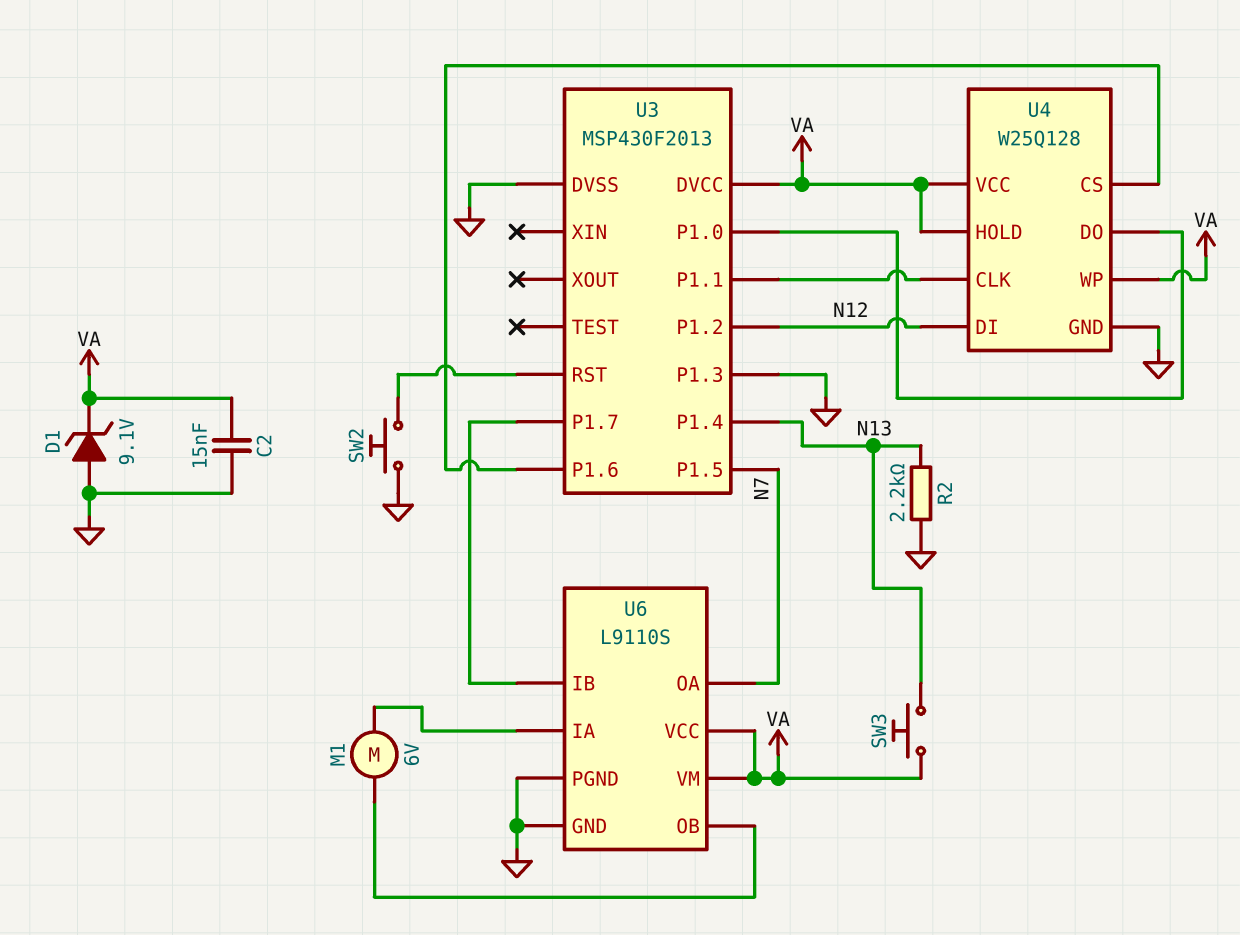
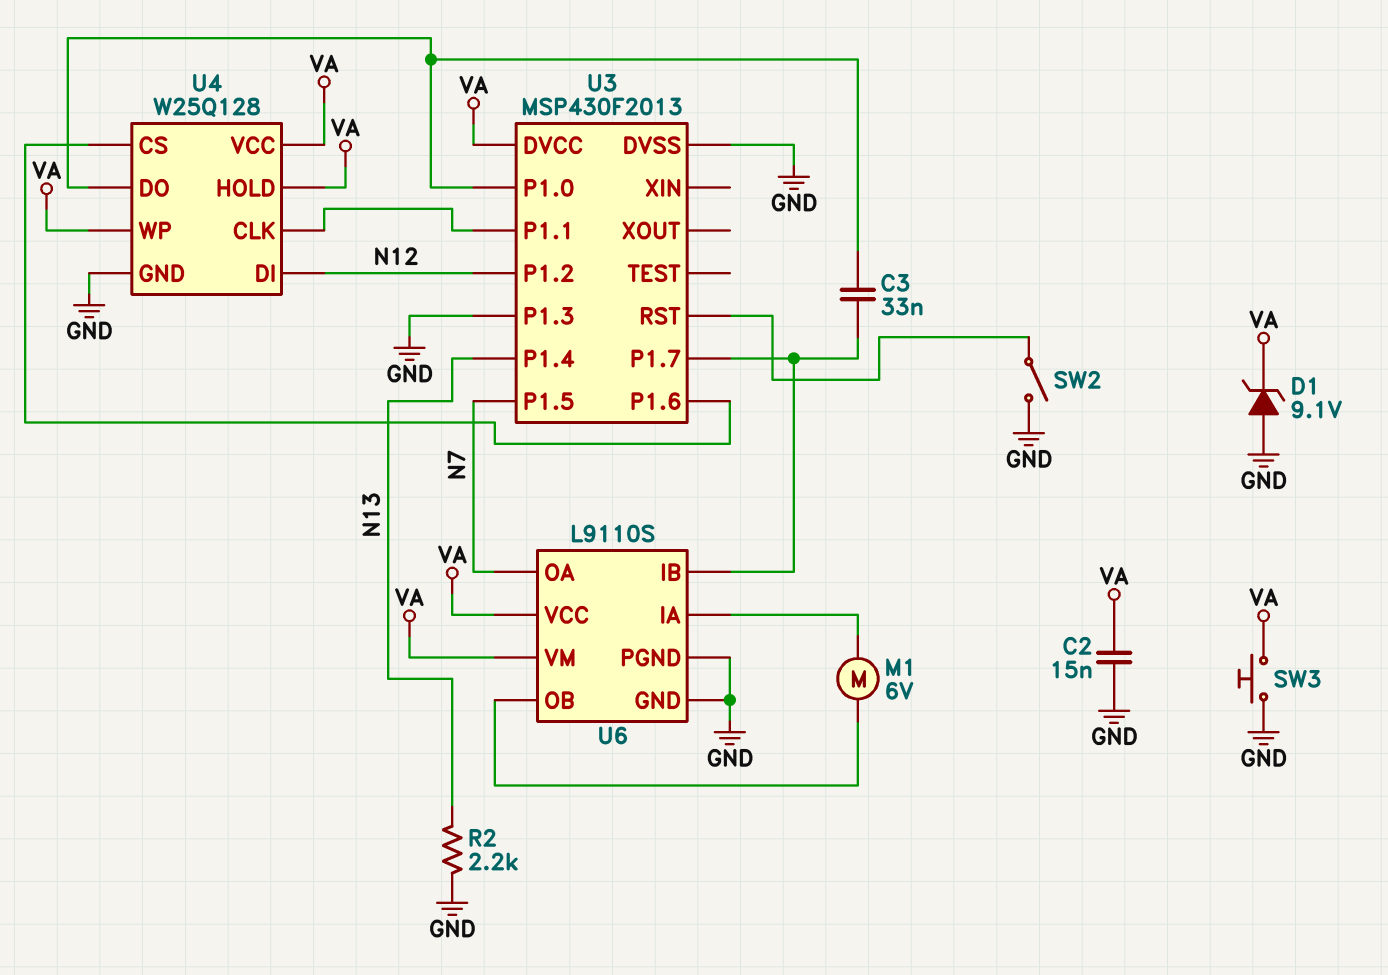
C3: none -> 33nF (U3/P1.0, U3/P1.7)
SW2: button (GND, U3/RST) -> switch (GND, U3/RST)
SW3: button (N13, VA) -> button (GND, VA)

